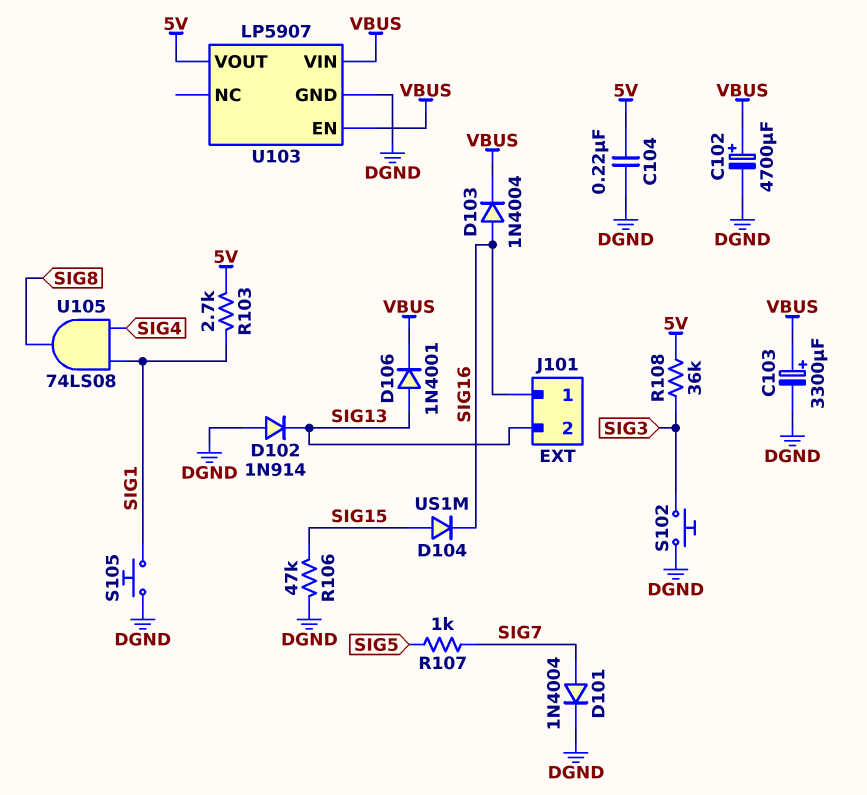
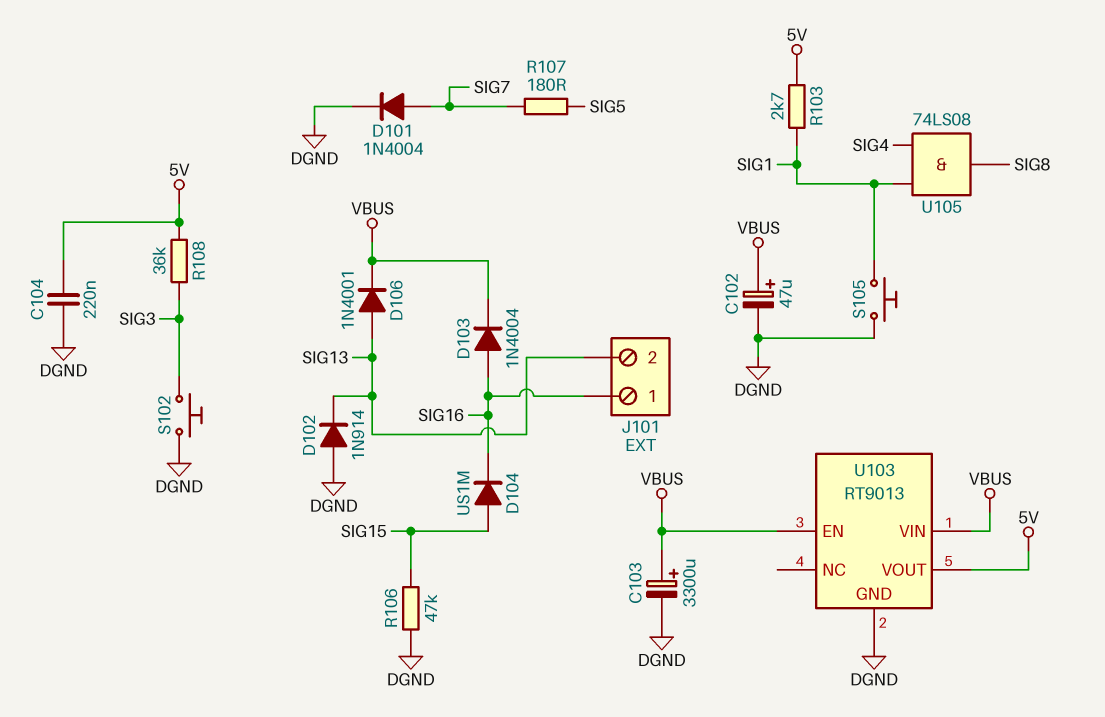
C102: 4700uF (plus VBUS, minus DGND) -> 47uF (plus VBUS, minus DGND)
R107: 1k (SIG5, SIG7) -> 180 (SIG5, SIG7)
U103: LP5907 -> RT9013

